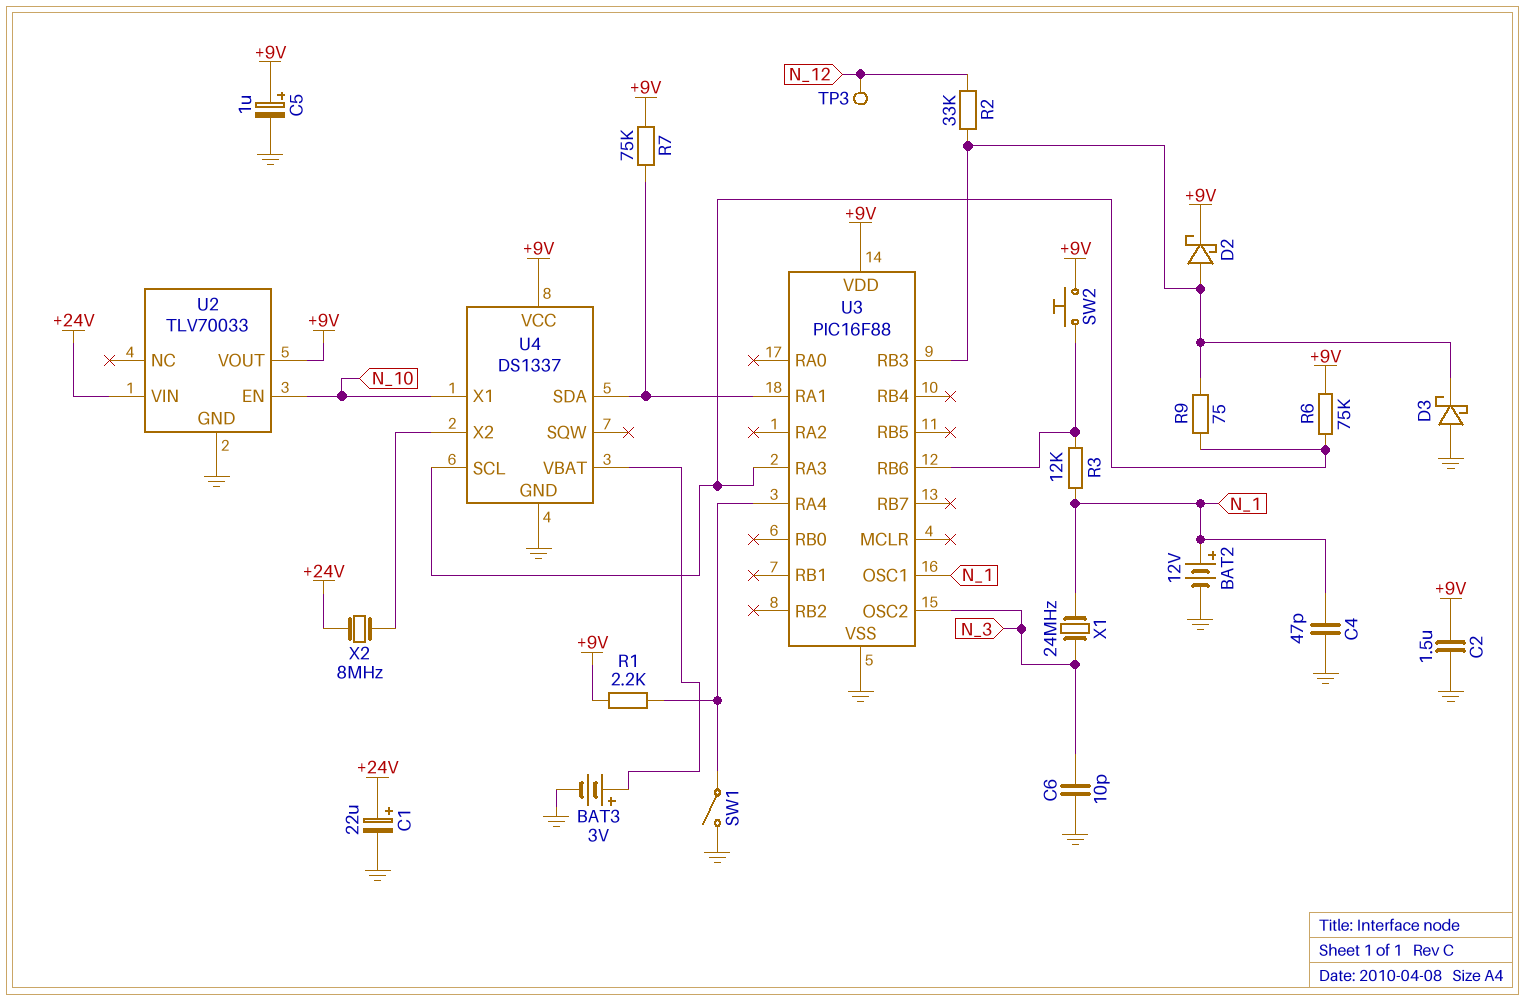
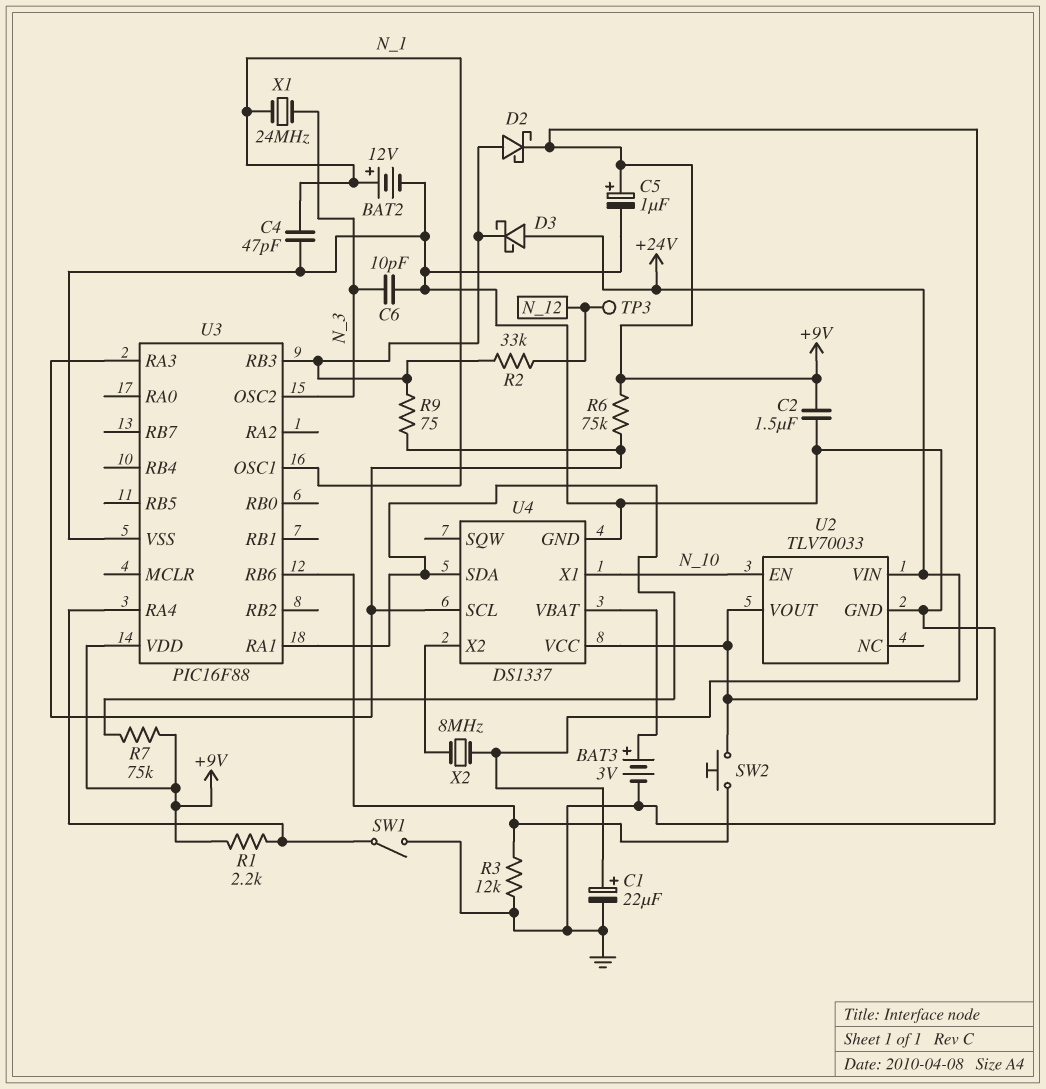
D3: schottky (A GND, K U3/RB3) -> schottky (A +24V, K U3/RB3)
R3: 12k (N_1, U3/RB6) -> 12k (GND, U3/RB6)

